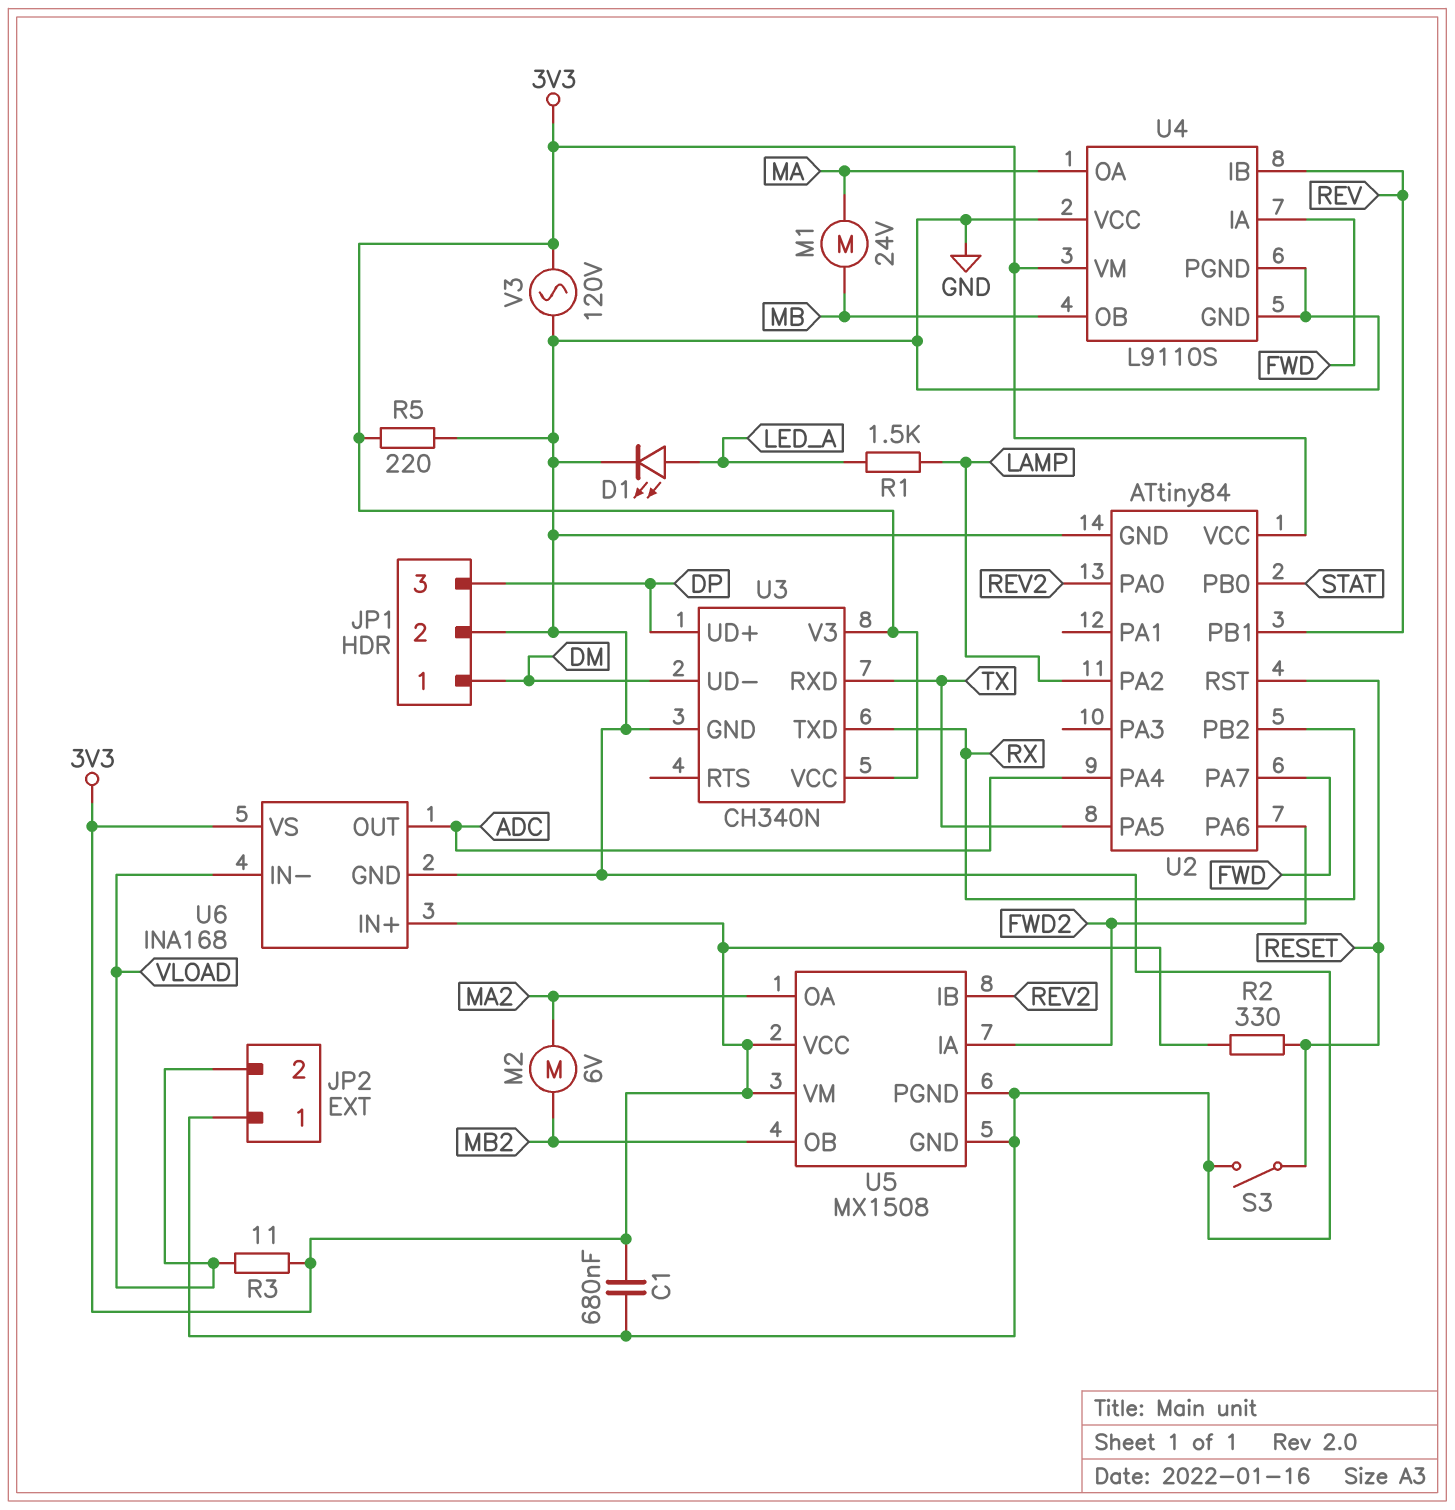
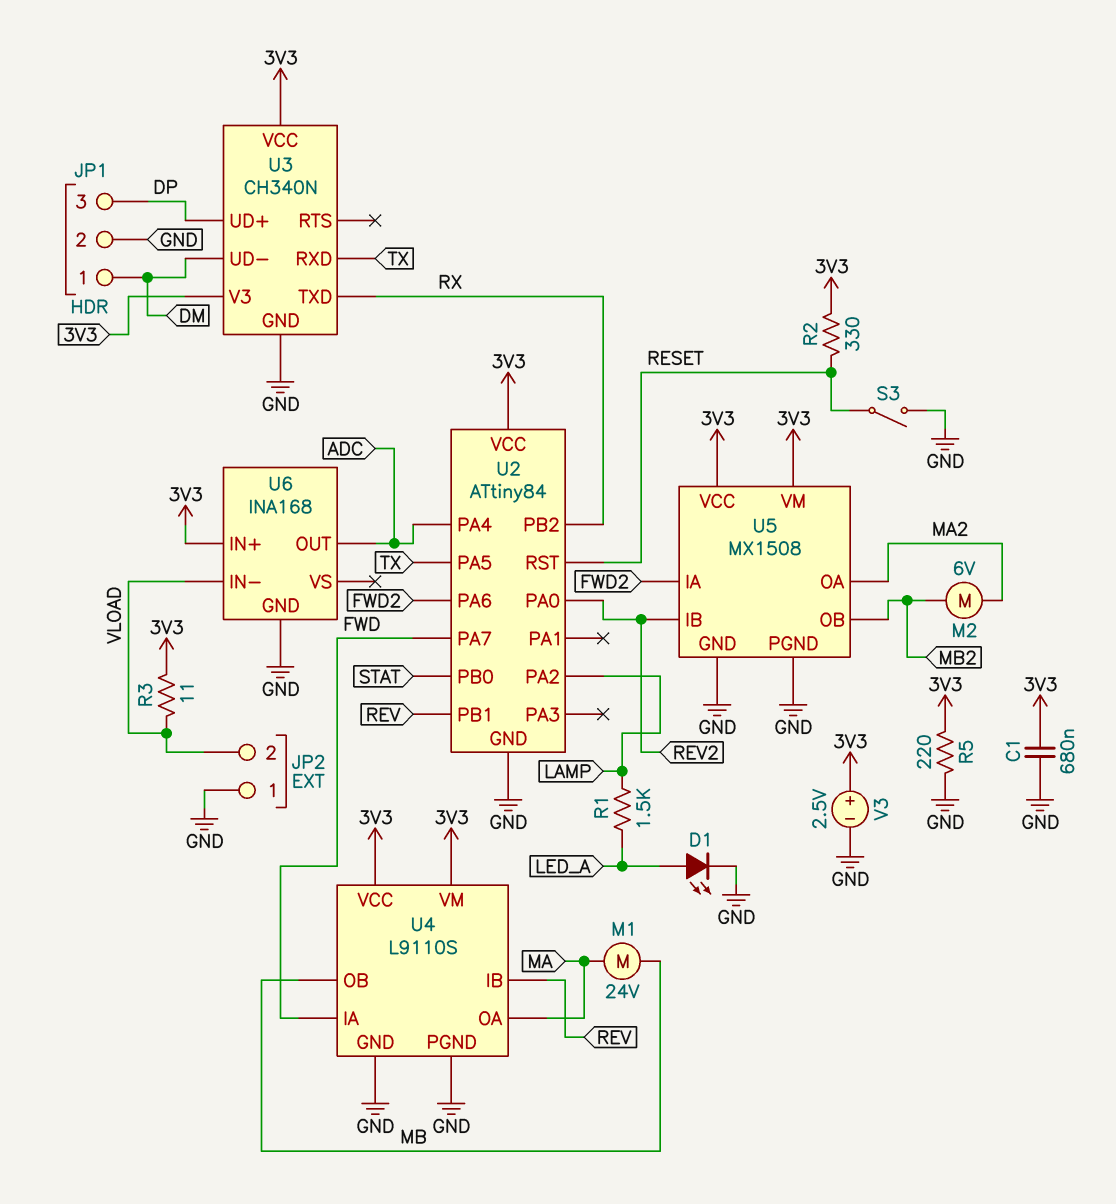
U4 pin VCC: GND -> 3V3
U6 pin VS: 3V3 -> none
V3: AC 120V (3V3, GND) -> 2.5V (plus 3V3, minus GND)

